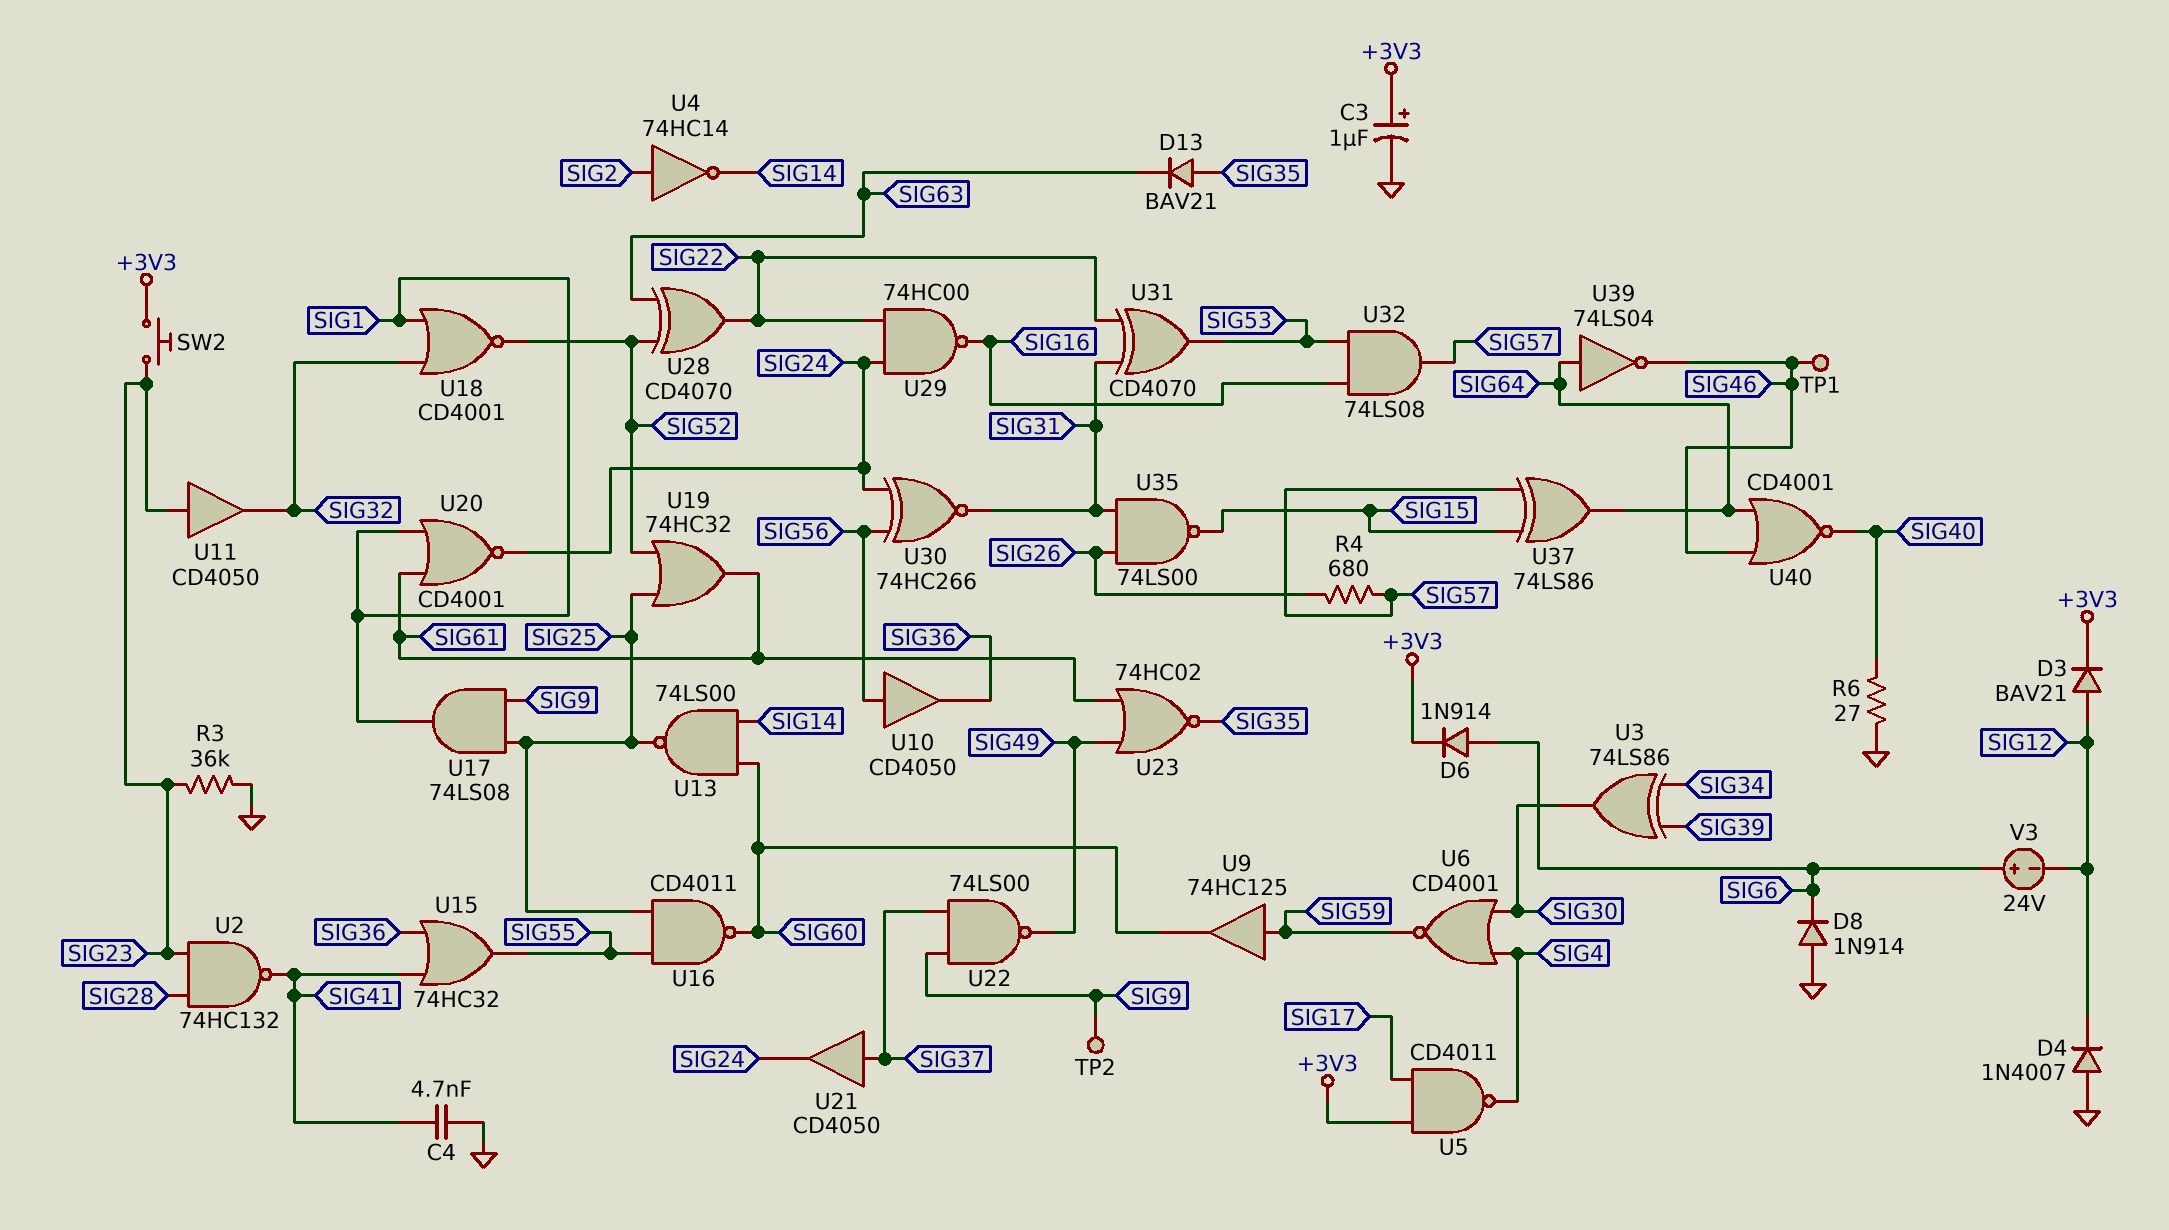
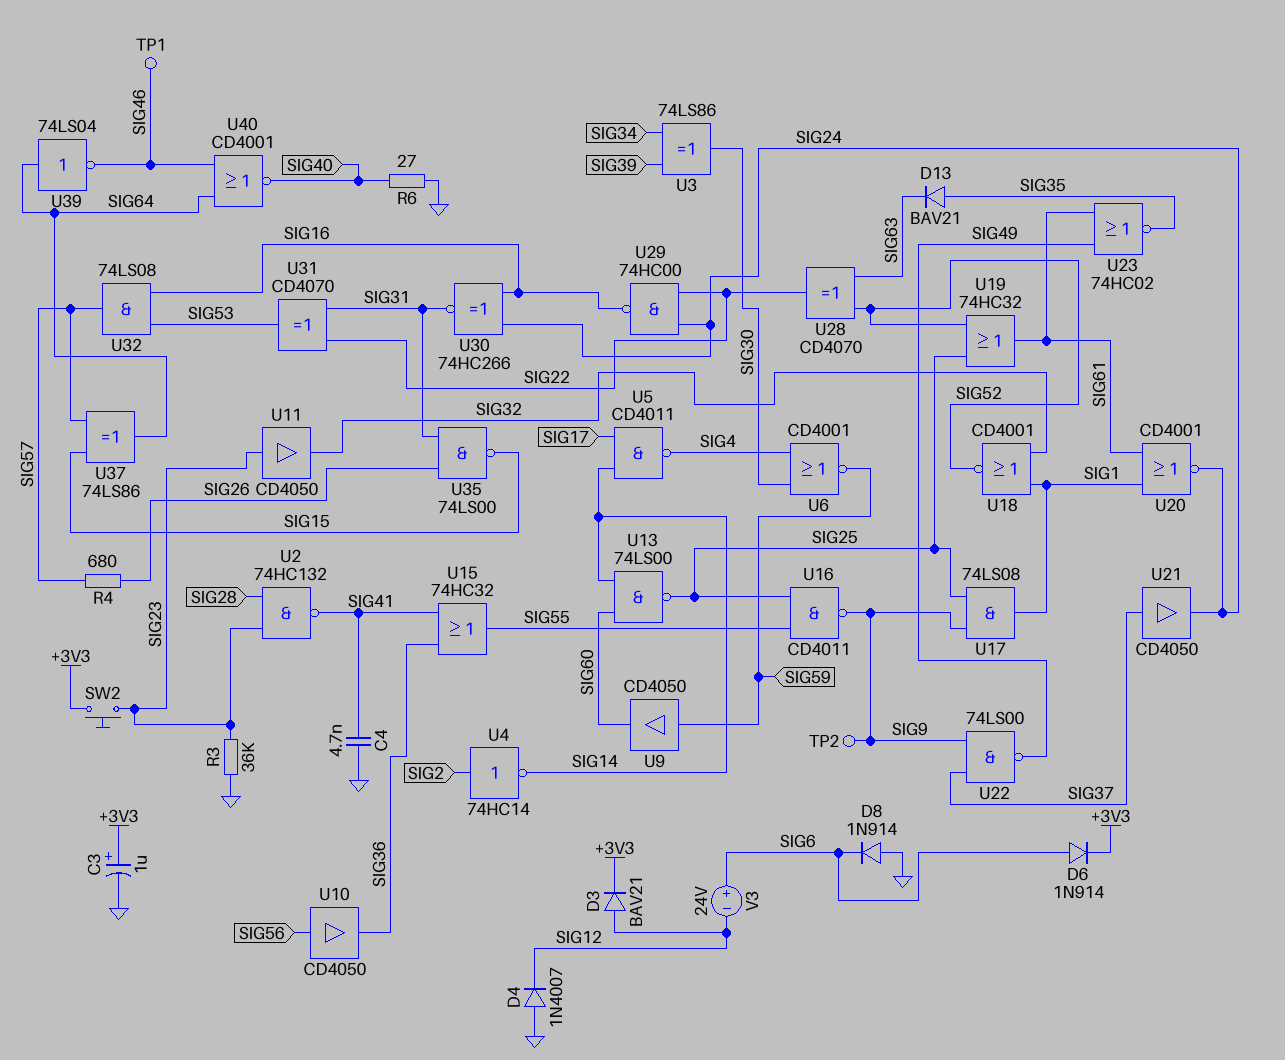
U5: NAND CD4011 (in +3V3, in SIG17, out SIG4) -> NAND CD4011 (in SIG14, in SIG17, out SIG4)
U9: buffer 74HC125 (in SIG59, out SIG60) -> buffer CD4050 (in SIG59, out SIG60)
U16: NAND CD4011 (in SIG25, in SIG55, out SIG60) -> NAND CD4011 (in SIG25, in SIG55, out SIG9)
U30: XNOR 74HC266 (in SIG24, in SIG56, out SIG31) -> XNOR 74HC266 (in SIG16, in SIG24, out SIG31)

